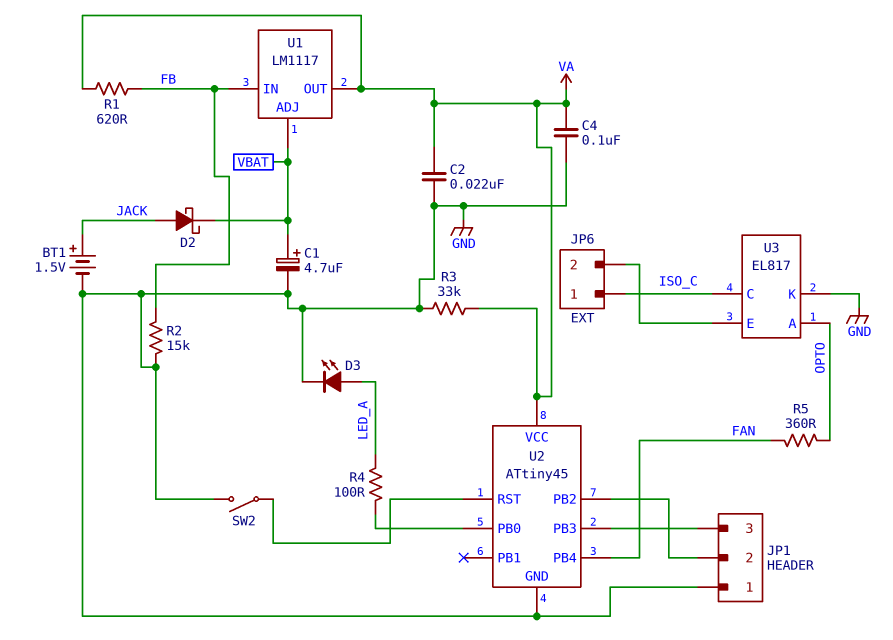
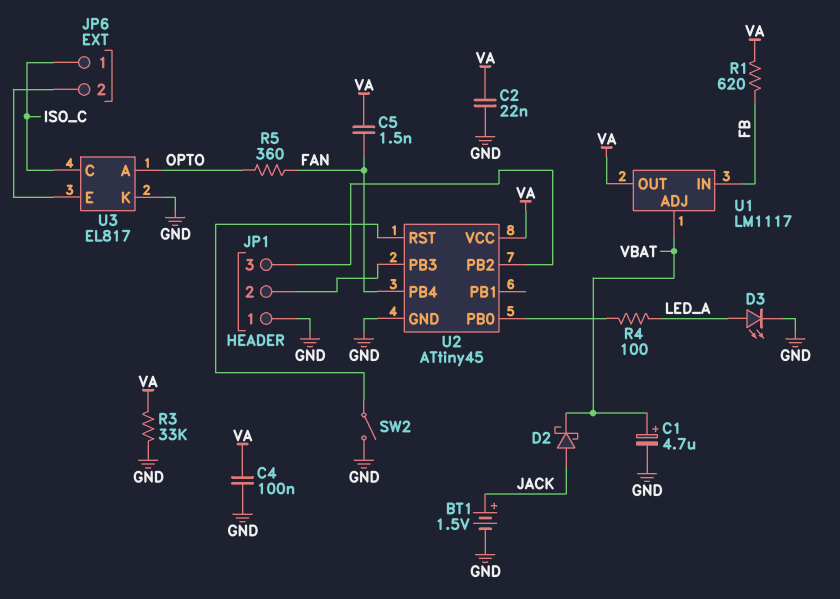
C5: none -> 1.5nF (FAN, VA)
R2: 15k (FB, GND) -> none
U2 pin PB2: JP1/2 -> JP1/3
U2 pin PB3: JP1/3 -> JP1/2

